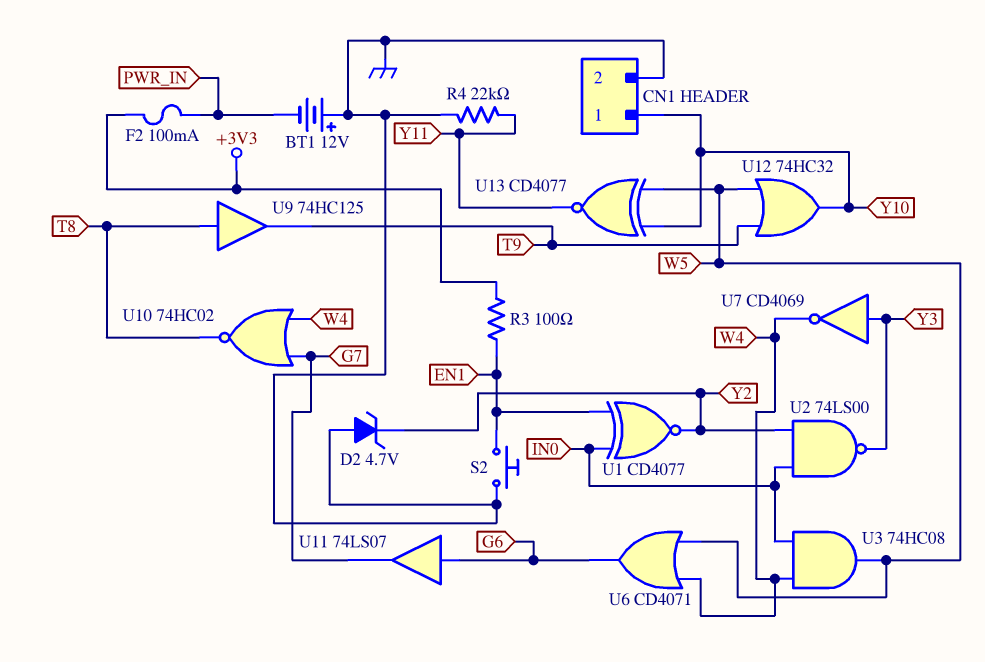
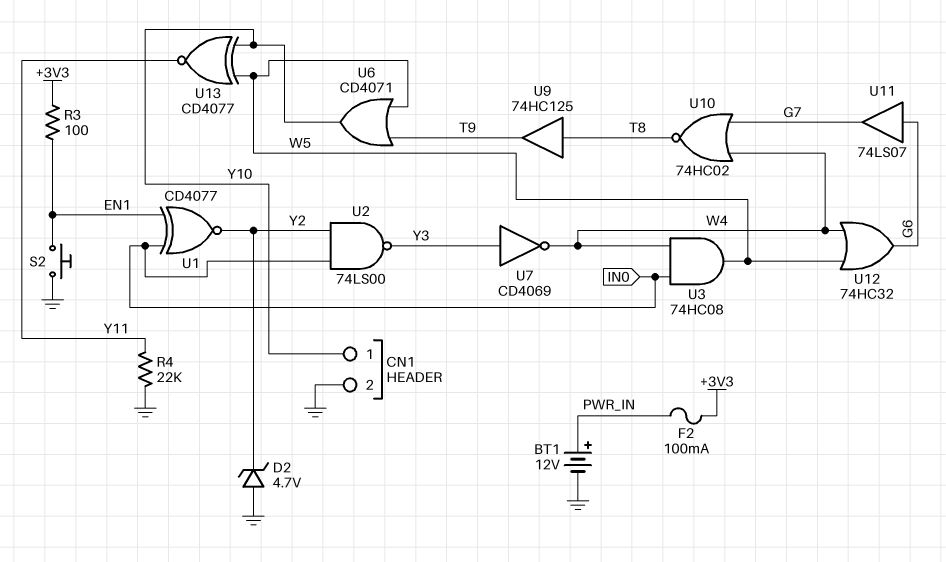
BT1: 12V (plus GND, minus PWR_IN) -> 12V (plus PWR_IN, minus GND)
U6: OR CD4071 (in W4, in W5, out G6) -> OR CD4071 (in T9, in W5, out Y10)
U12: OR 74HC32 (in T9, in W5, out Y10) -> OR 74HC32 (in W4, in W5, out G6)

